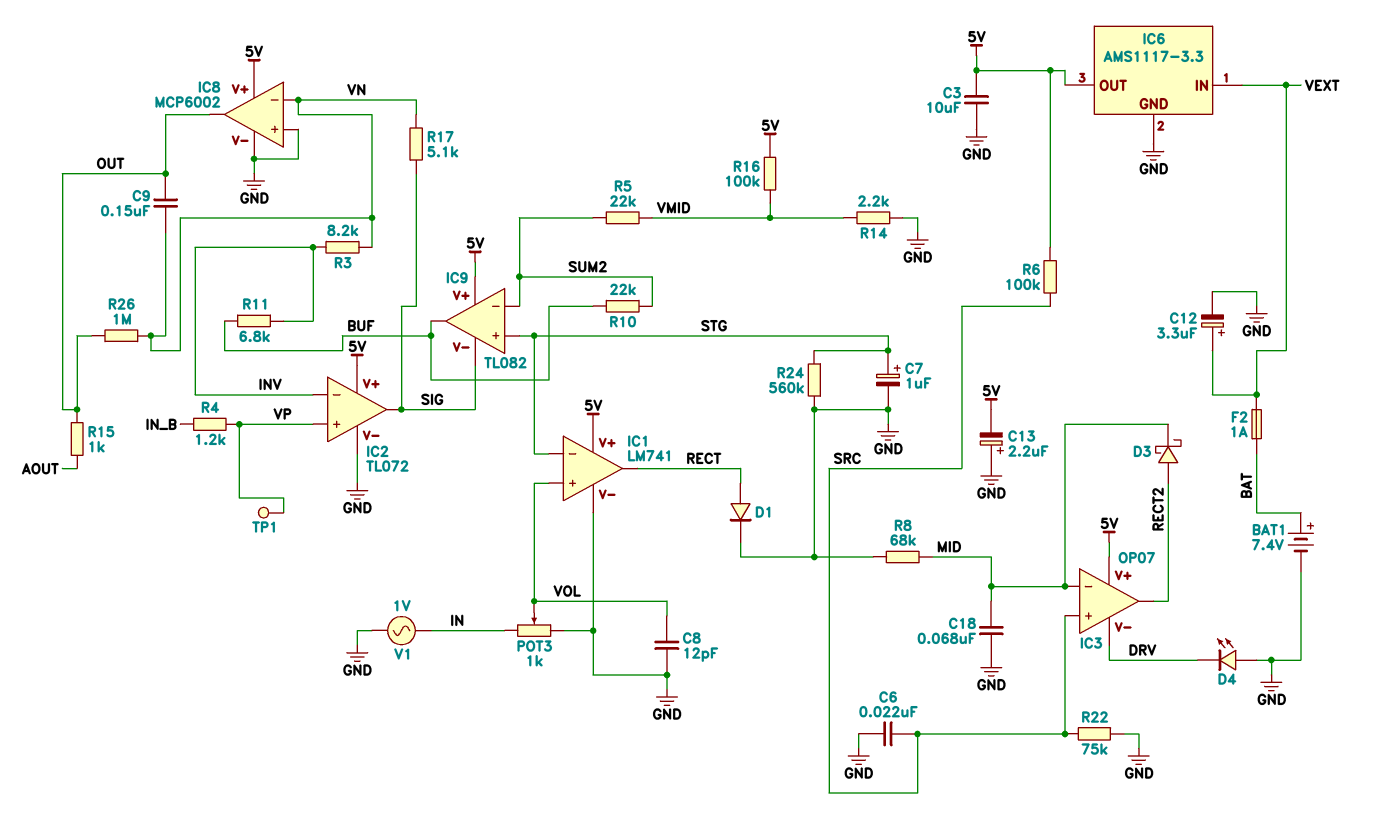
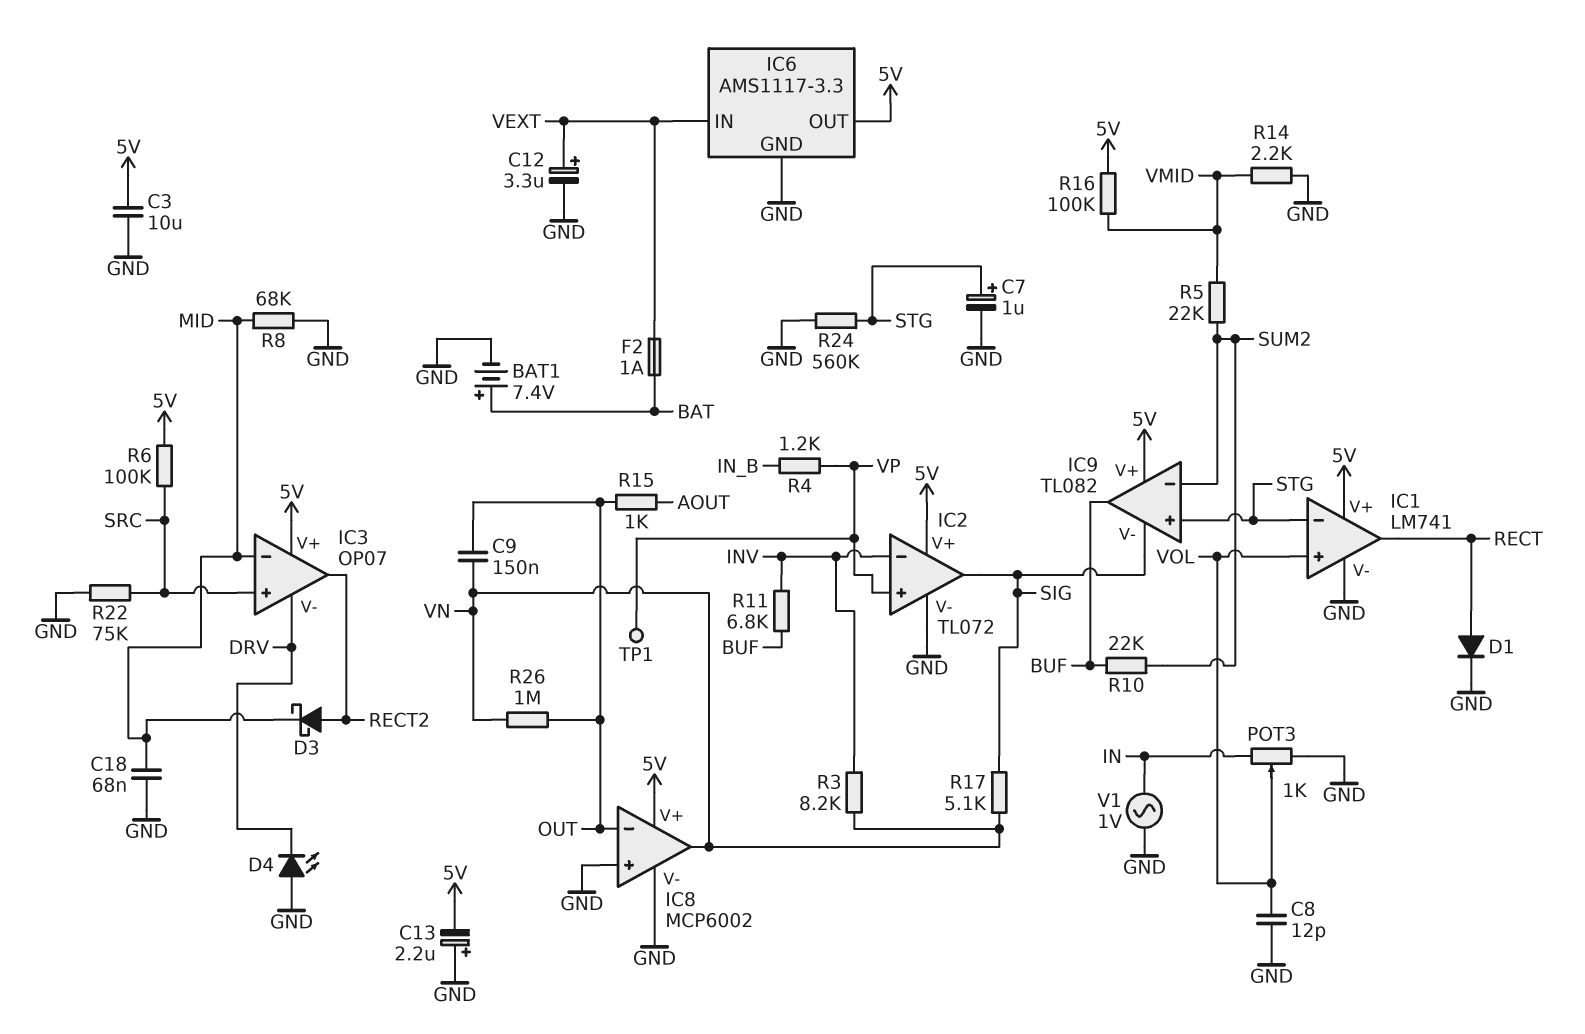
C6: 22nF (GND, SRC) -> none
IC8 pin in-: VN -> OUT
IC8 pin out: OUT -> VN

